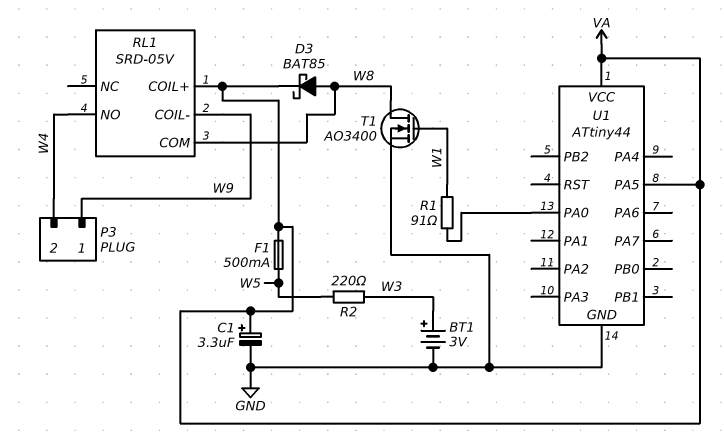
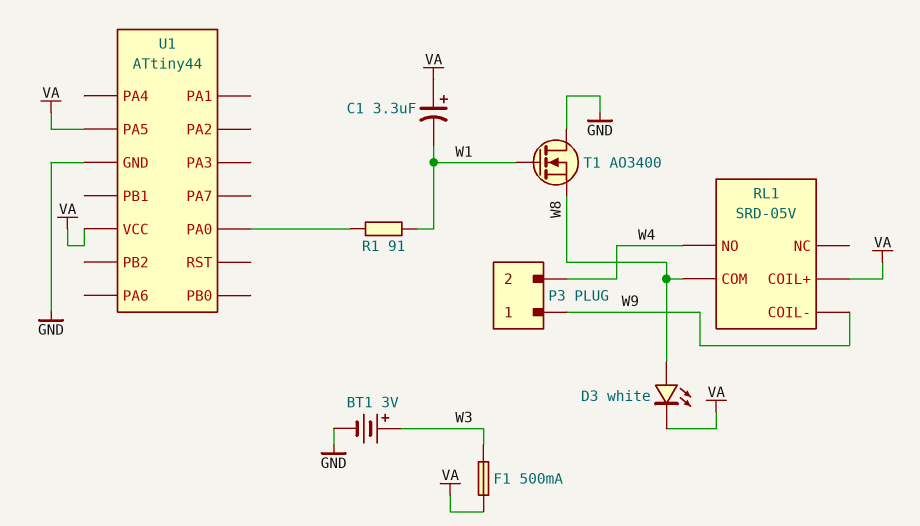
C1: 3.3uF (plus VA, minus GND) -> 3.3uF (plus VA, minus W1)
D3: schottky BAT85 (A W8, K VA) -> LED white (A W8, K VA)
F1: 500mA (VA, W5) -> 500mA (VA, W3)
R2: 220 (W3, W5) -> none
T1: NMOS AO3400 (G W1, D W8, S GND) -> NMOS AO3400 (G W1, D GND, S W8)

